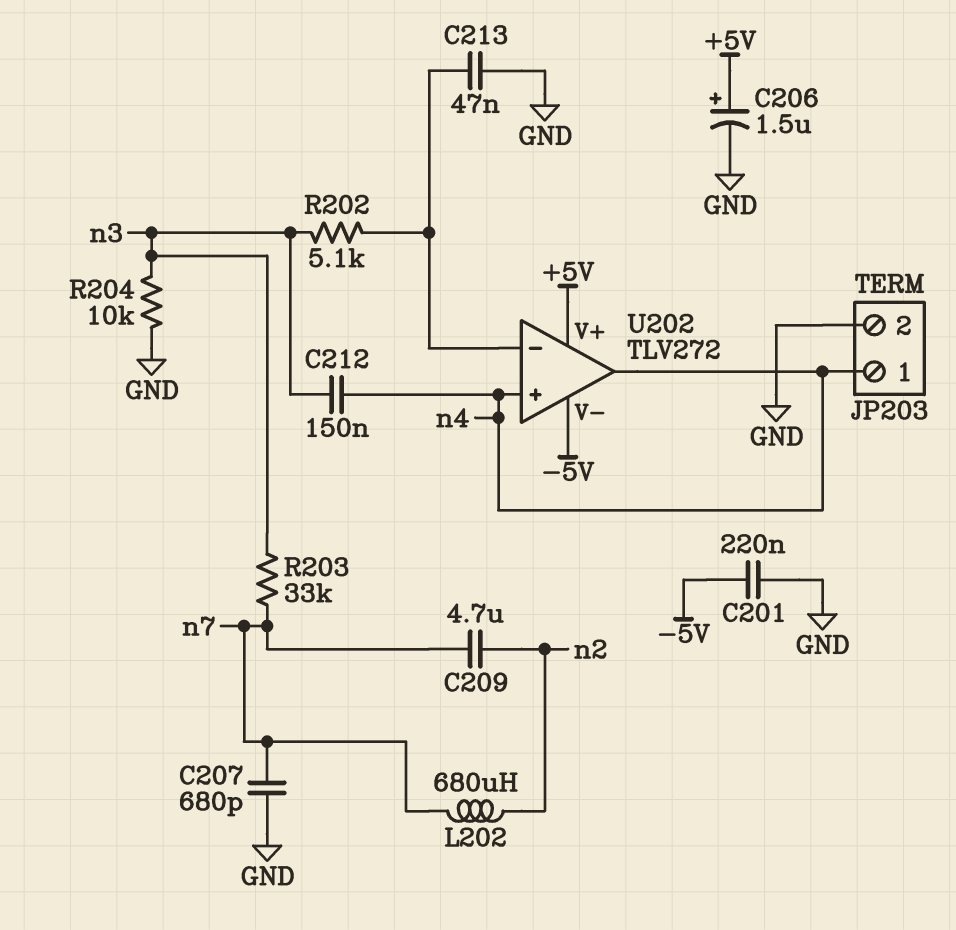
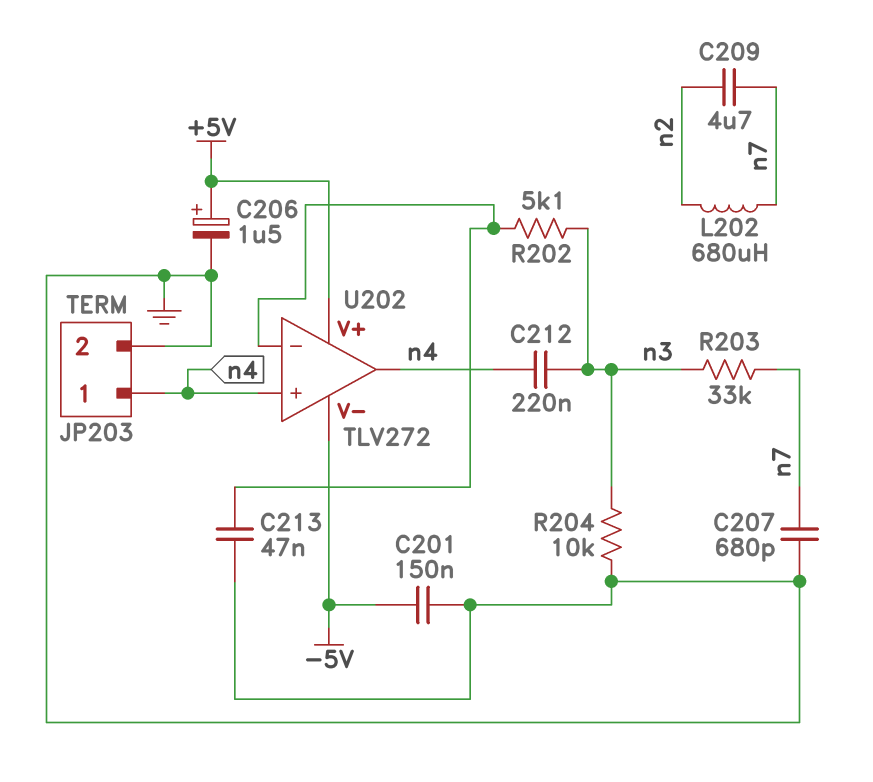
C201: 220nF (-5V, GND) -> 150nF (-5V, GND)
C212: 150nF (n3, n4) -> 220nF (n3, n4)

